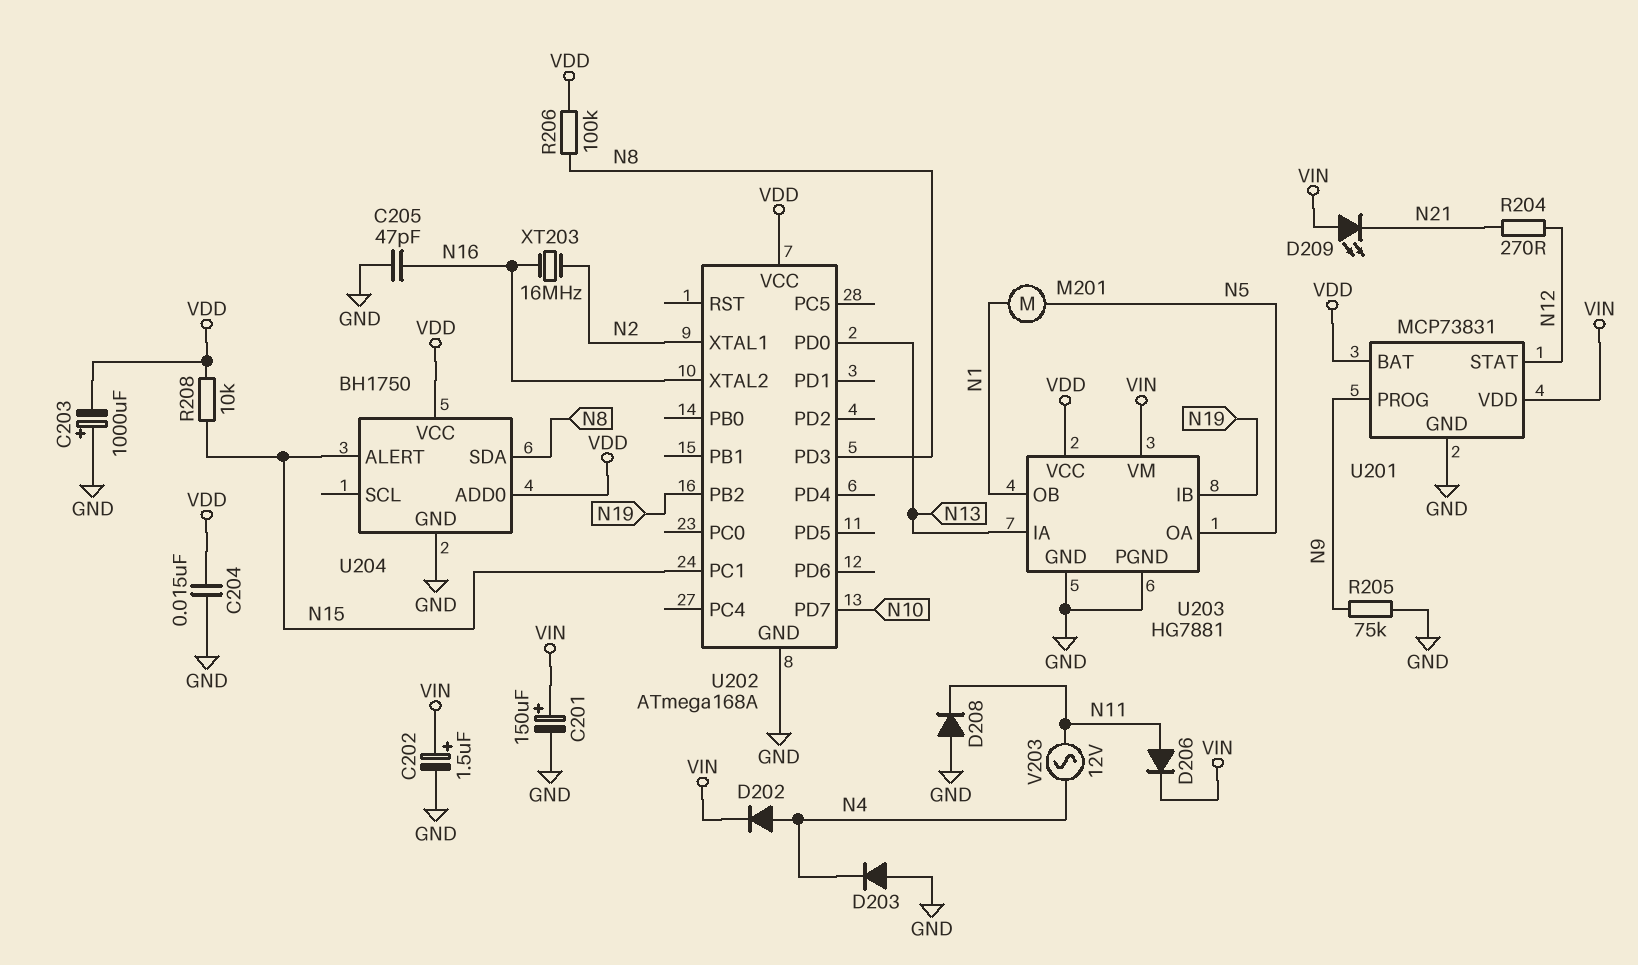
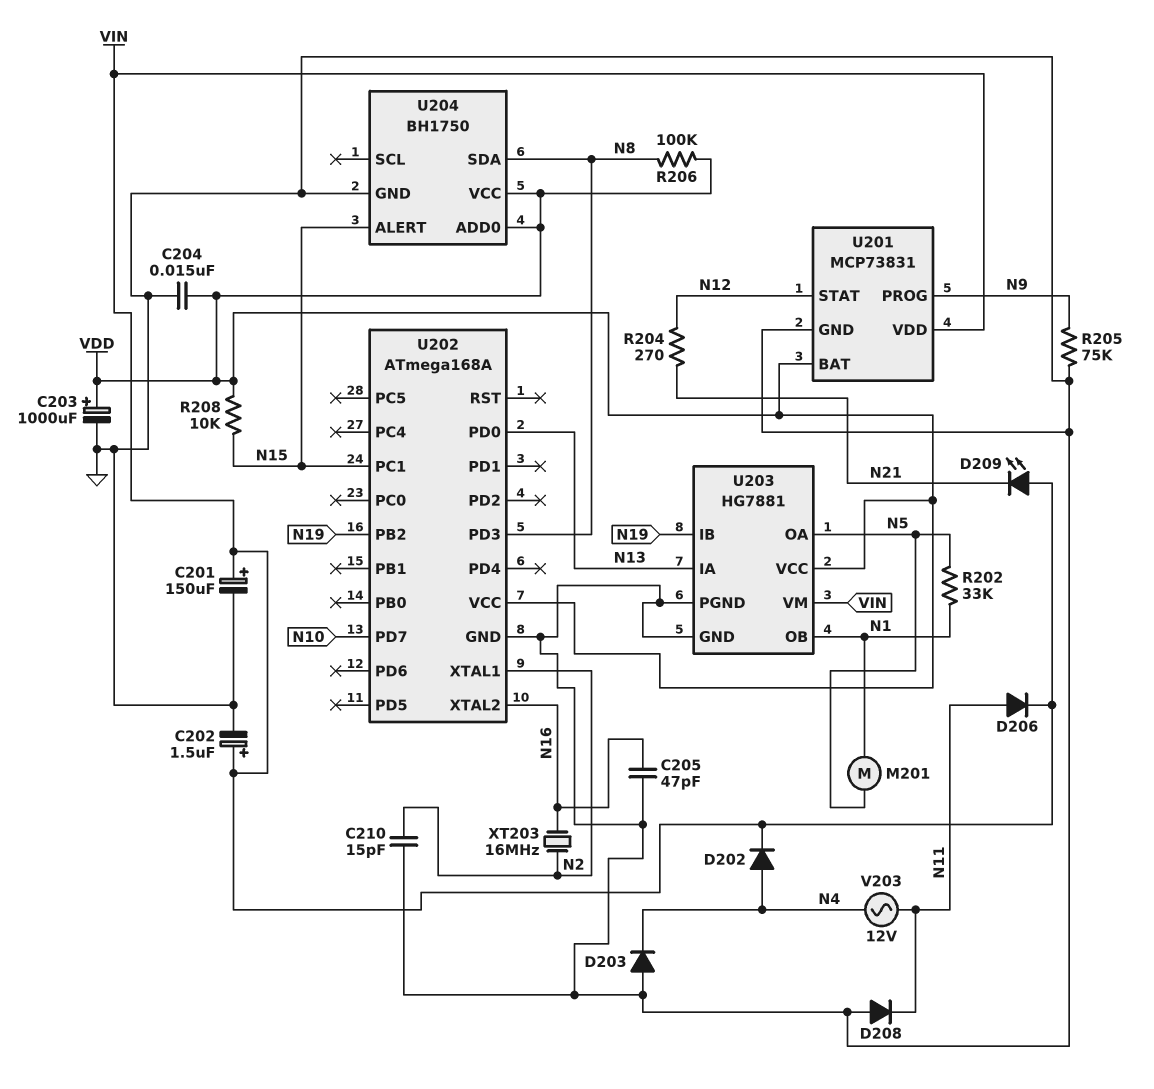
C203: 1000uF (plus GND, minus VDD) -> 1000uF (plus VDD, minus GND)
C210: none -> 15pF (GND, N2)
R202: none -> 33k (N1, N5)

